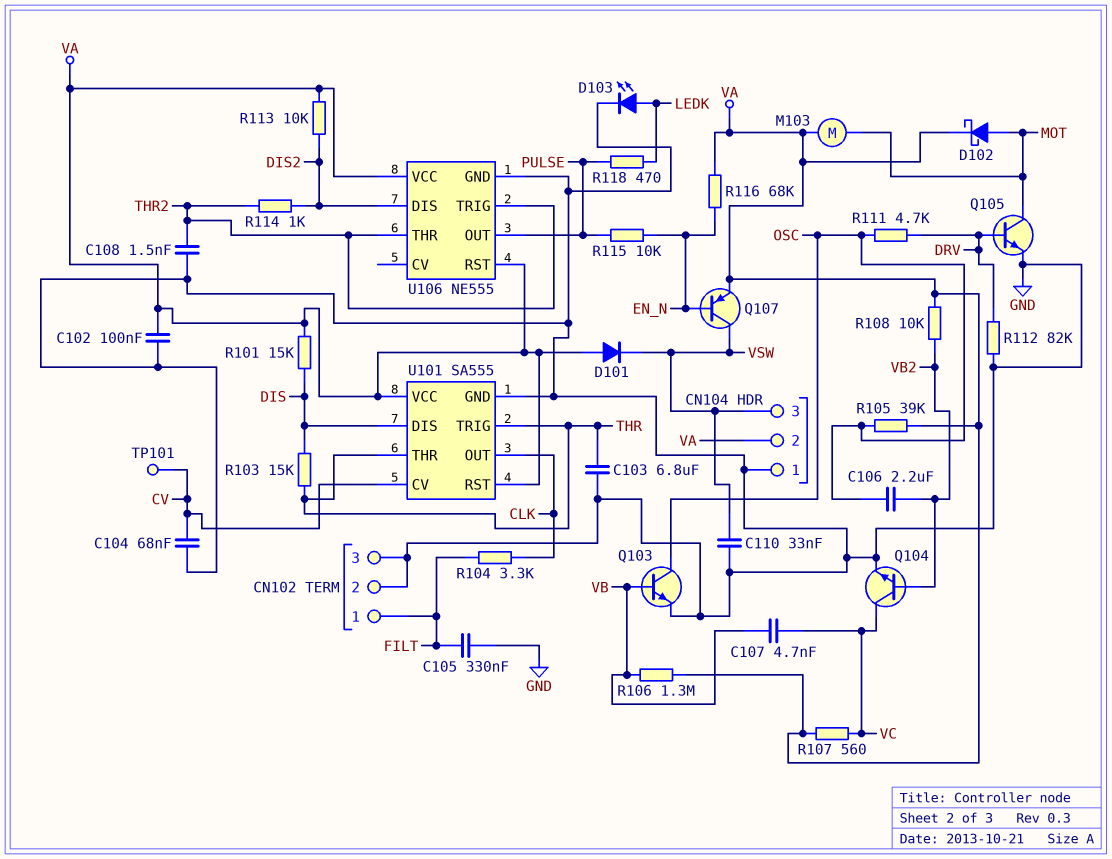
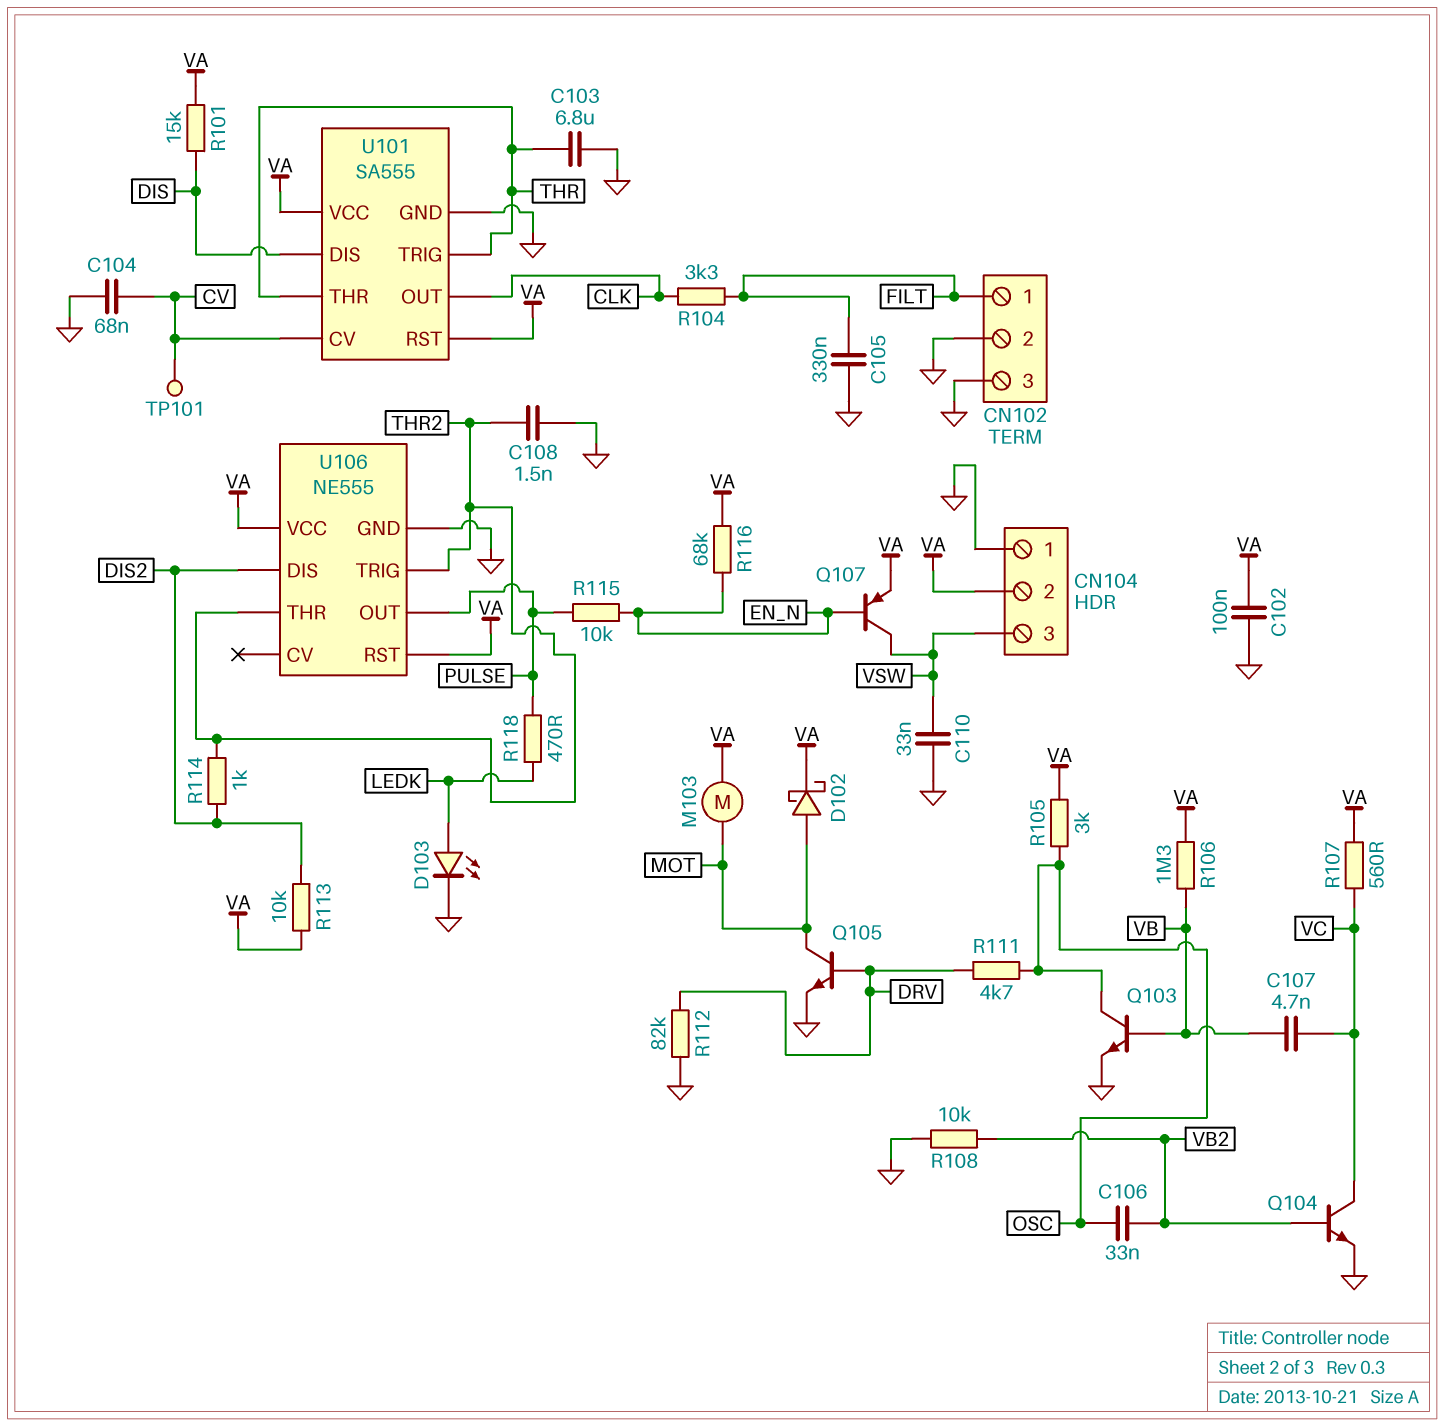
C106: 2.2uF (OSC, VB2) -> 33nF (OSC, VB2)
D101: diode (A VA, K VSW) -> none
R103: 15k (DIS, THR) -> none
R105: 39k (OSC, VA) -> 3k (OSC, VA)
R108: 10k (VA, VB2) -> 10k (GND, VB2)

